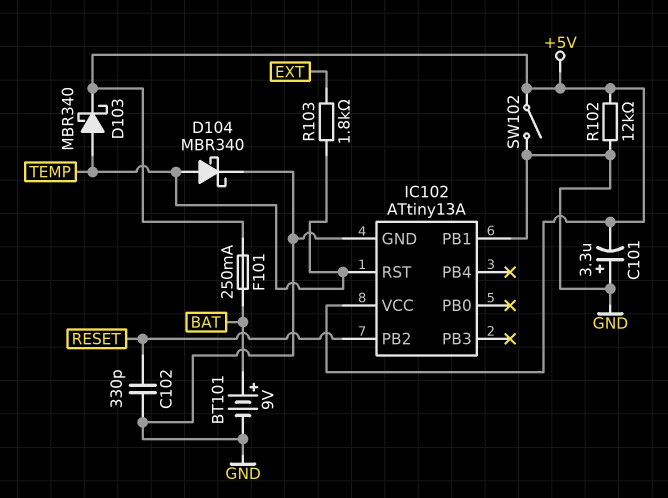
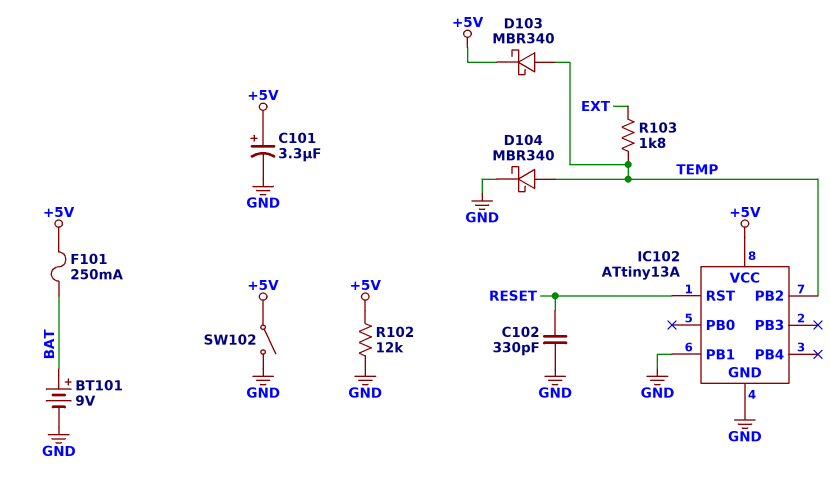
C101: 3.3uF (plus GND, minus +5V) -> 3.3uF (plus +5V, minus GND)
IC102 pin PB2: RESET -> TEMP
IC102 pin RST: TEMP -> RESET

